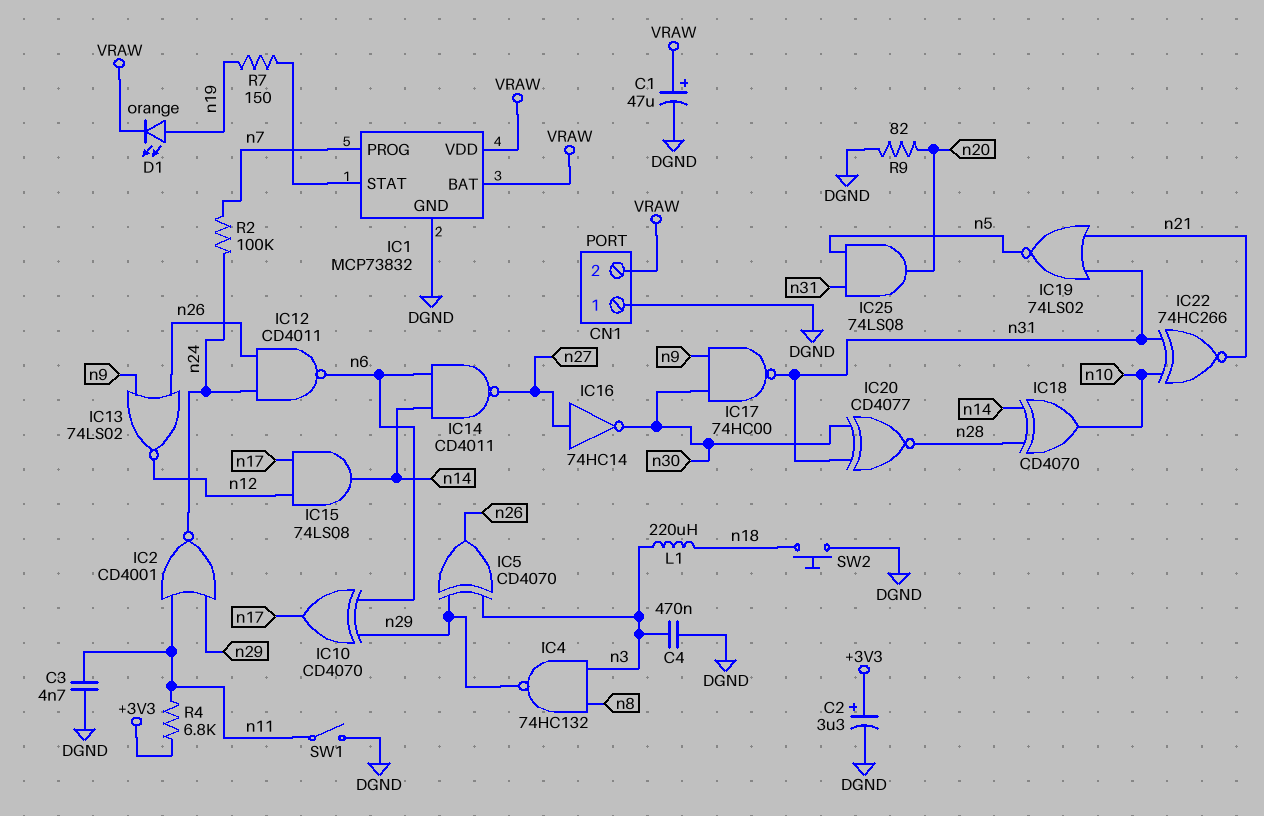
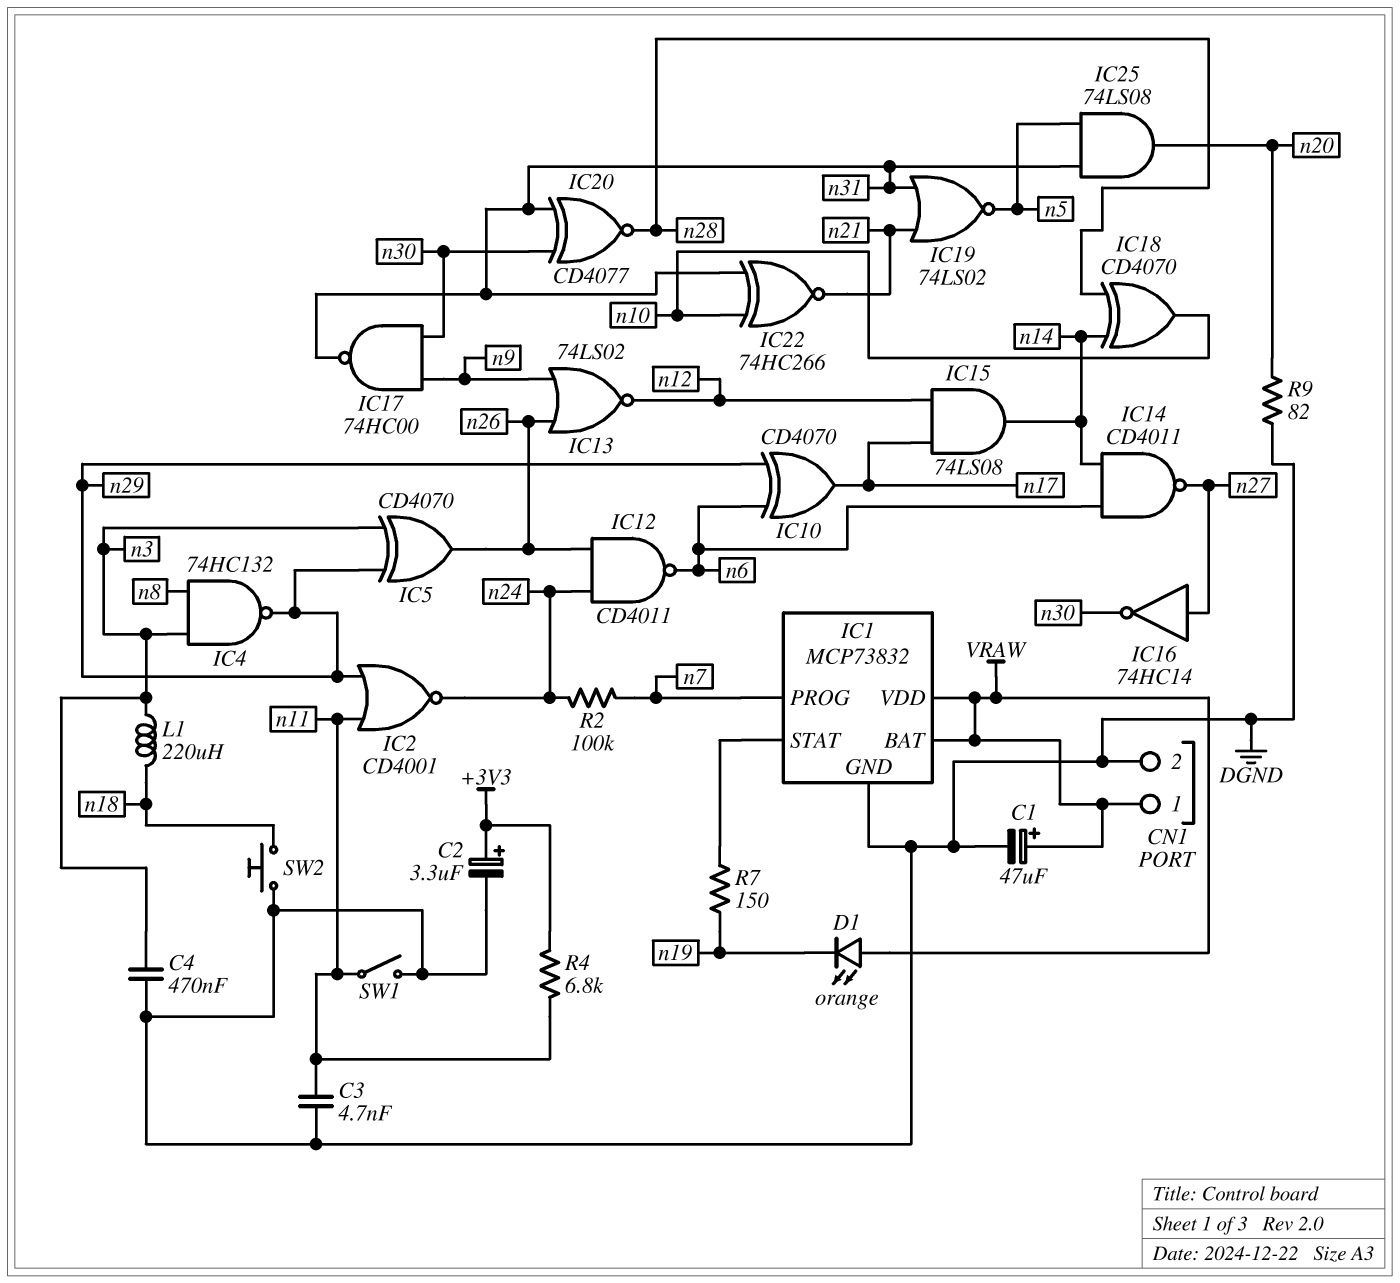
CN1 pin 1: DGND -> VRAW
CN1 pin 2: VRAW -> DGND
D1: LED orange (A n19, K VRAW) -> LED orange (A VRAW, K n19)

